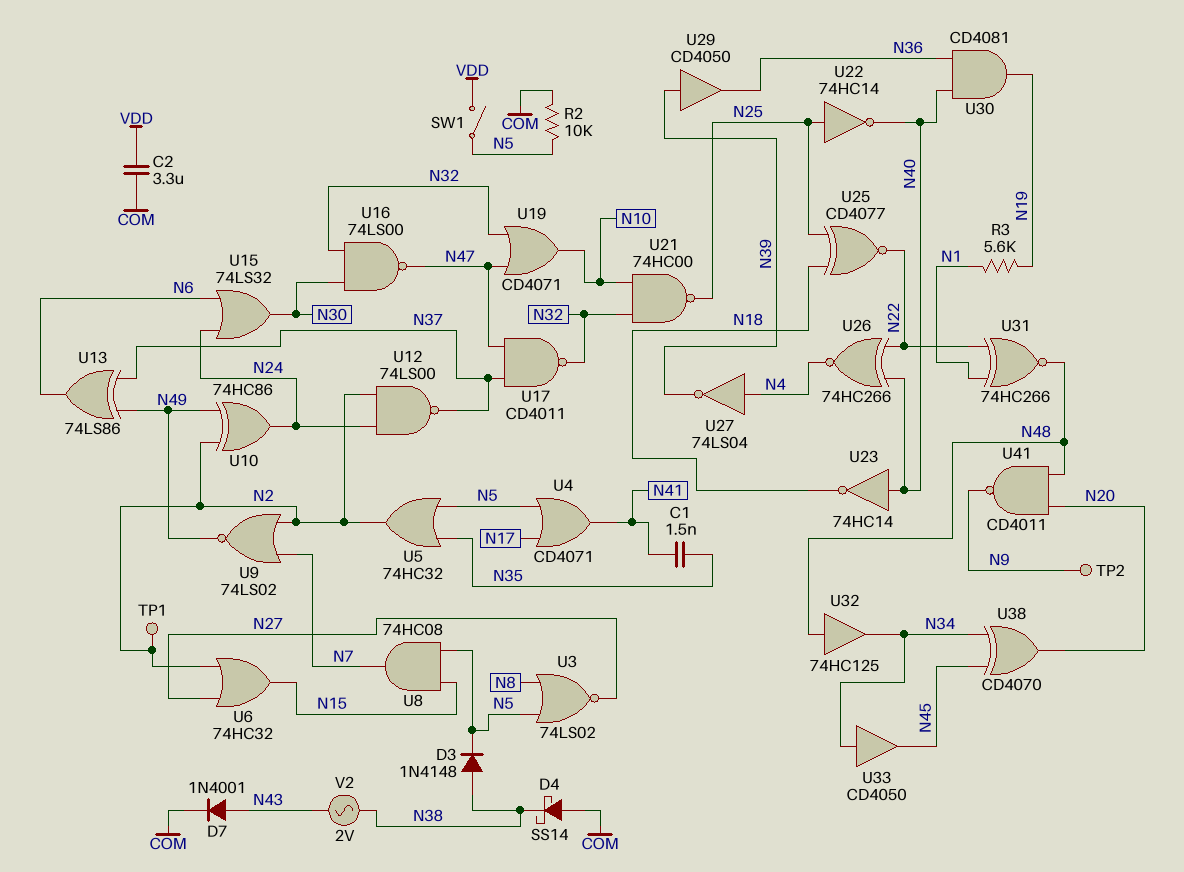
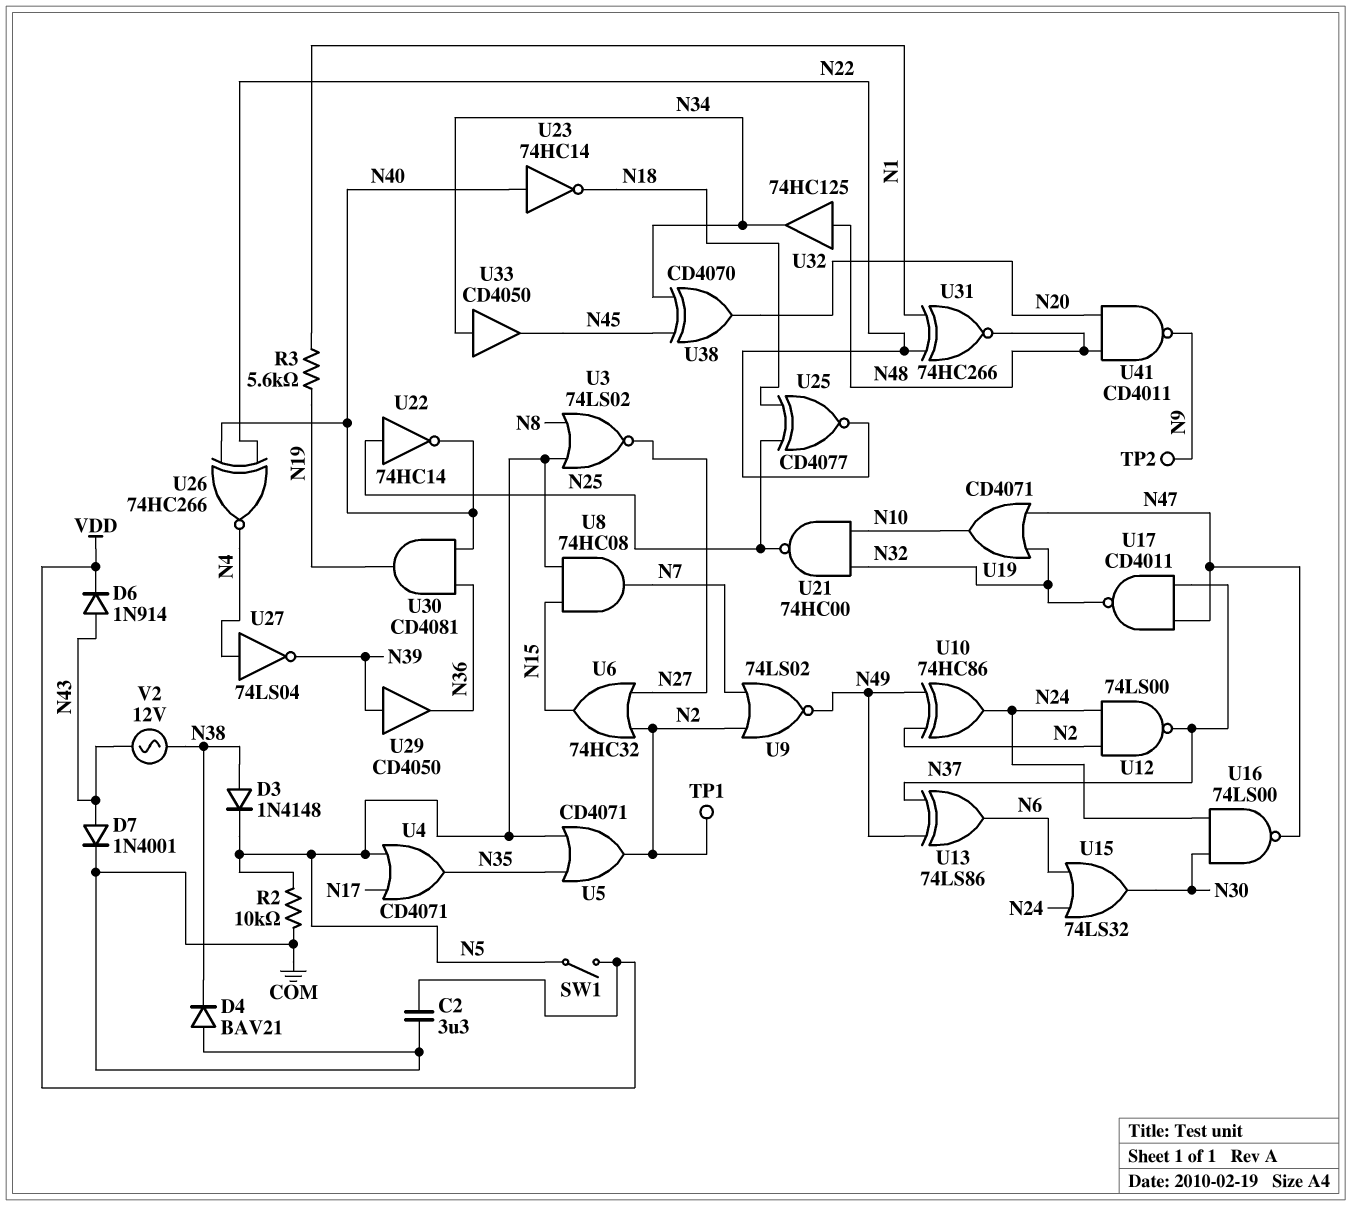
C1: 1.5nF (N35, N41) -> none
D4: schottky SS14 (A COM, K N38) -> diode BAV21 (A COM, K N38)
D6: none -> diode 1N914 (A N43, K VDD)
U4: OR CD4071 (in N5, in N17, out N41) -> OR CD4071 (in N5, in N17, out N35)
U5: OR 74HC32 (in N5, in N35, out N2) -> OR CD4071 (in N5, in N35, out N2)
U16: NAND 74LS00 (in N30, in N32, out N47) -> NAND 74LS00 (in N24, in N30, out N47)
V2: AC 2V (N38, N43) -> AC 12V (N38, N43)

